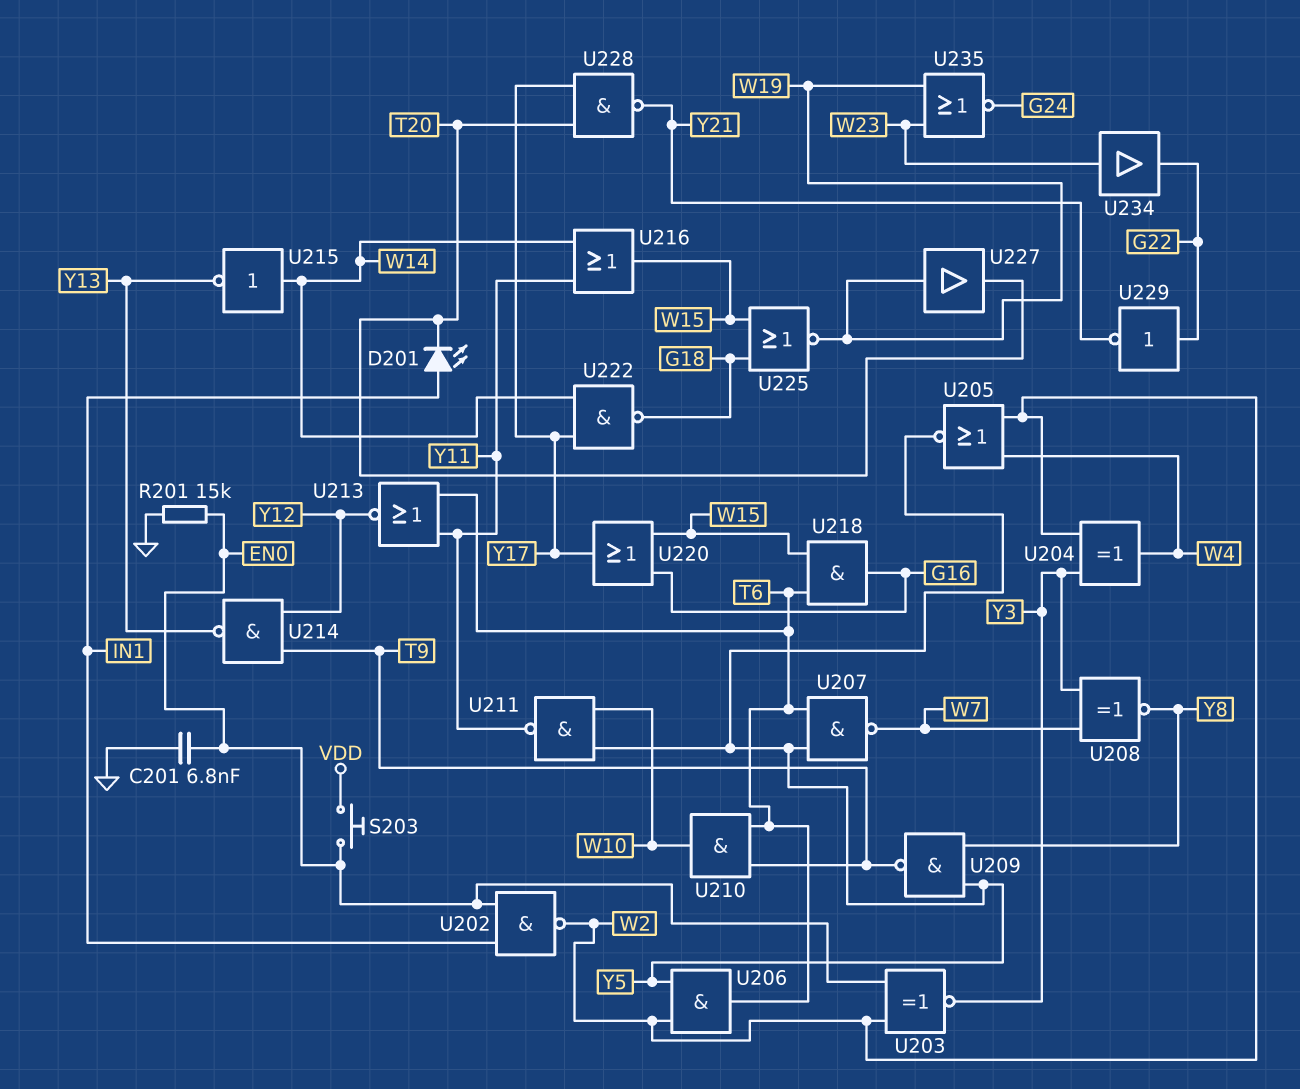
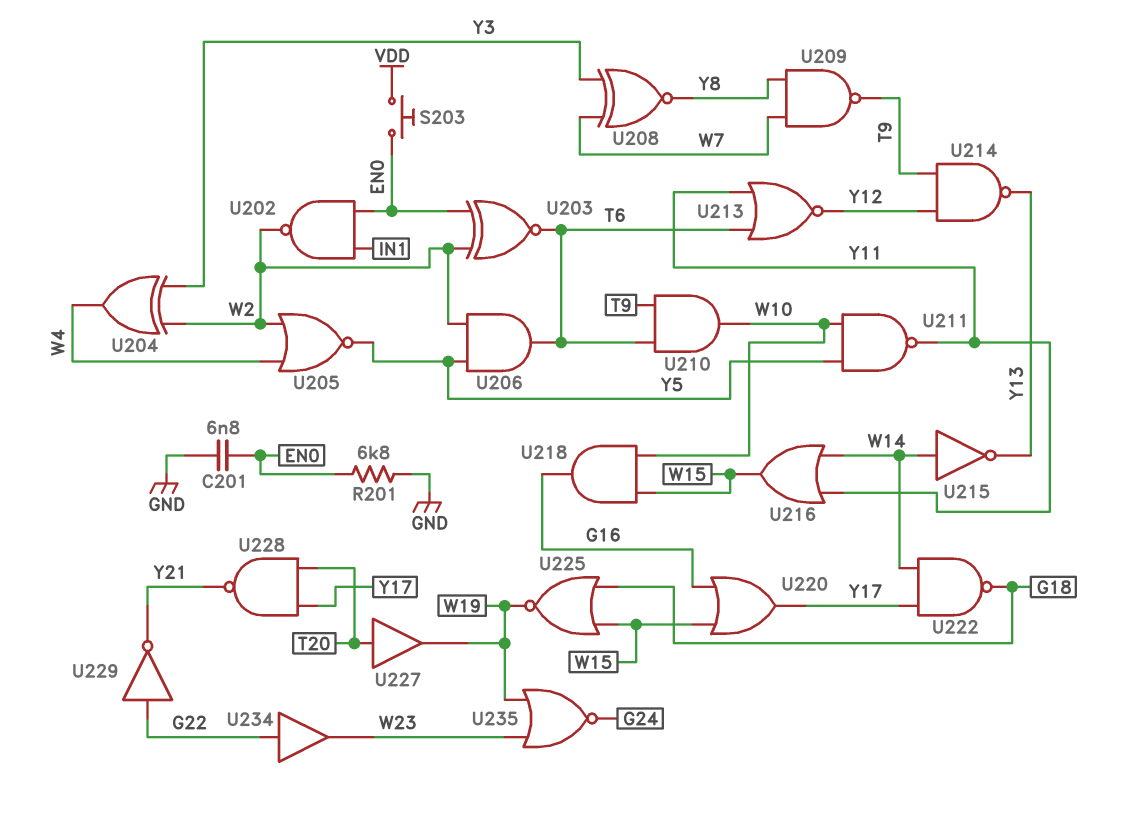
D201: LED (A IN1, K T20) -> none
R201: 15k (EN0, GND) -> 6.8k (EN0, GND)
U203: XNOR (in EN0, in W2, out Y3) -> XNOR (in EN0, in W2, out T6)
U207: NAND (in T6, in Y5, out W7) -> none
U209: NAND (in Y5, in Y8, out T9) -> NAND (in W7, in Y8, out T9)
U218: AND (in T6, in W15, out G16) -> AND (in W10, in W15, out G16)
U227: buffer (in W19, out T20) -> buffer (in T20, out W19)
U234: buffer (in W23, out G22) -> buffer (in G22, out W23)

